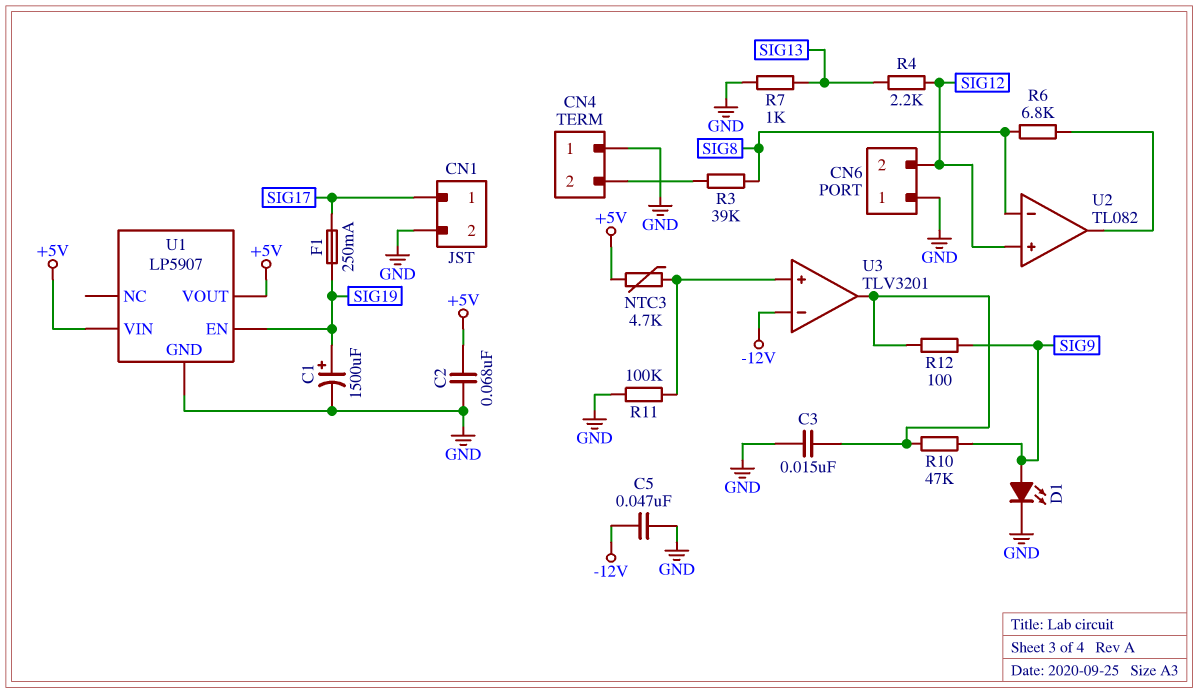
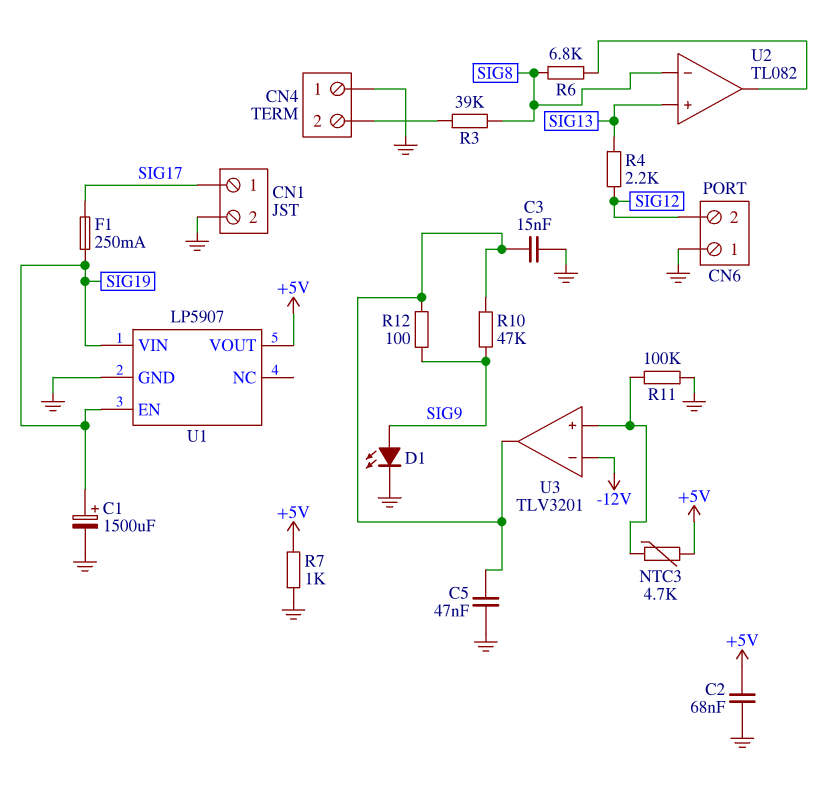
C5: 47nF (-12V, GND) -> 47nF (GND, U3/out)
R7: 1k (GND, SIG13) -> 1k (+5V, GND)
U1 pin VIN: +5V -> SIG19
U2 pin in+: SIG12 -> SIG13

